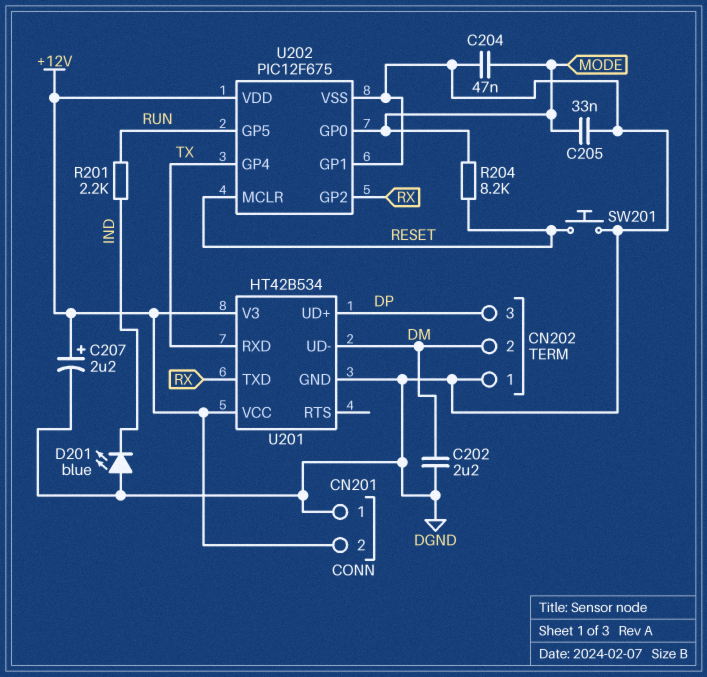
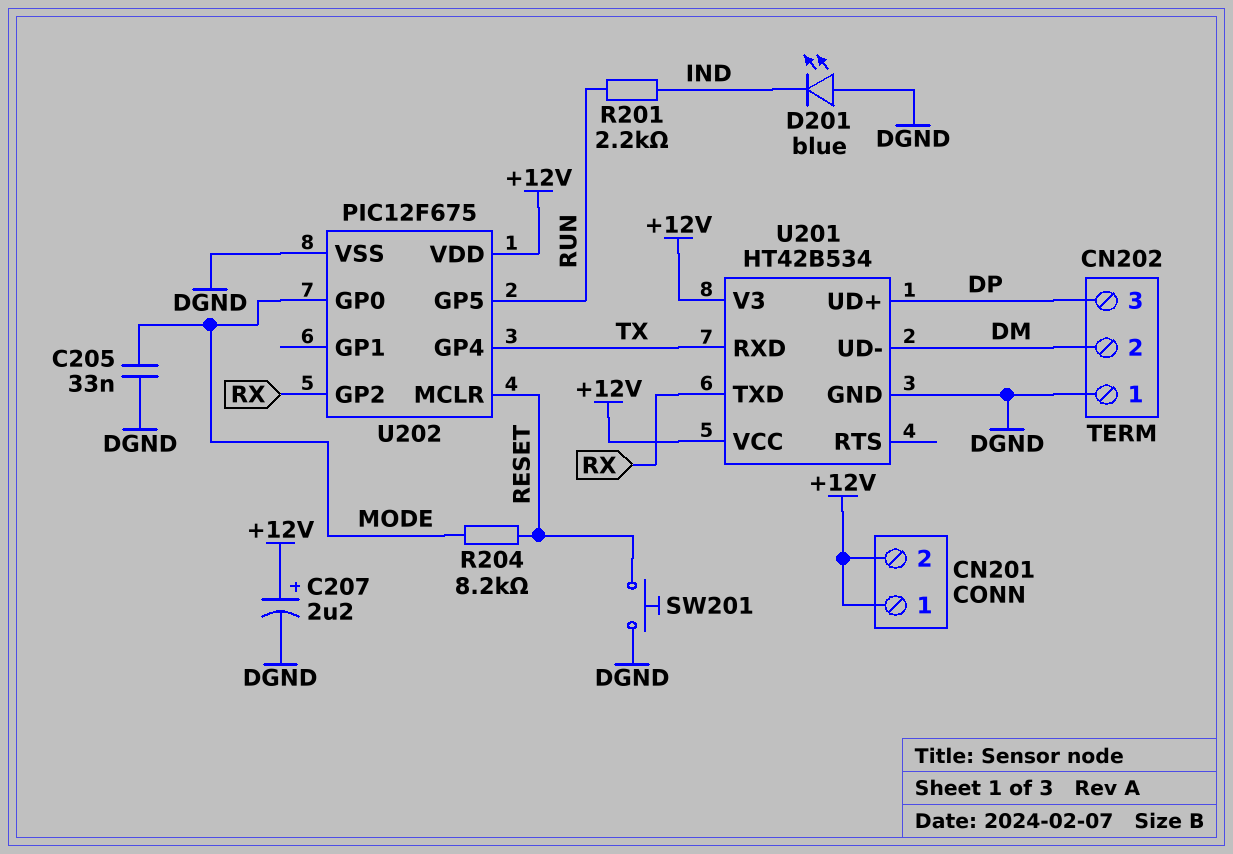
C202: 2.2uF (DGND, DM) -> none
C204: 47nF (DGND, MODE) -> none
CN201 pin 1: DGND -> +12V
U202 pin GP1: DGND -> none

